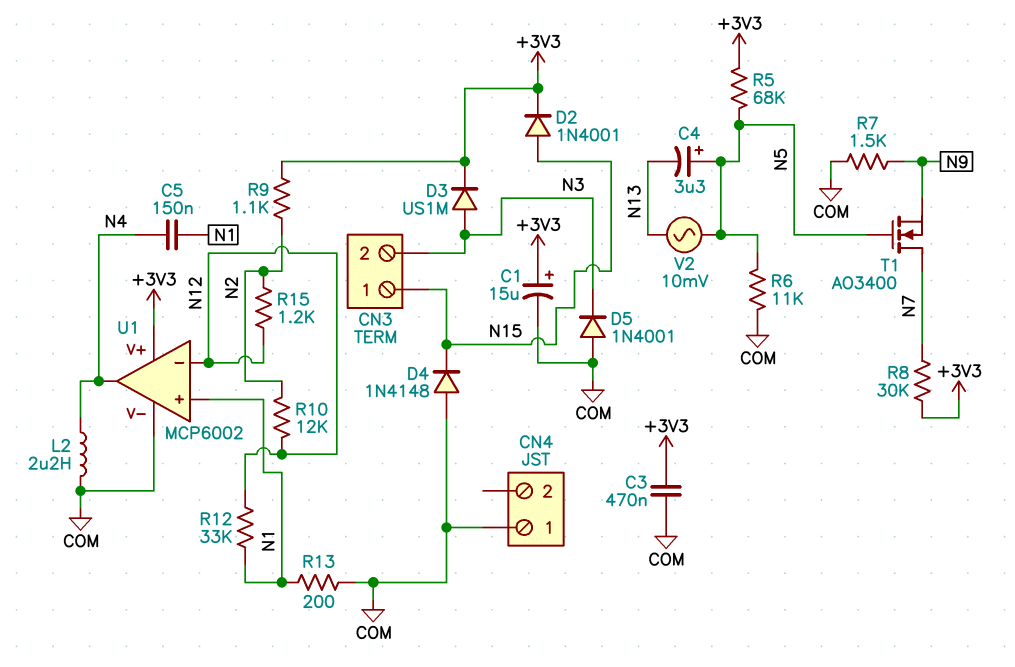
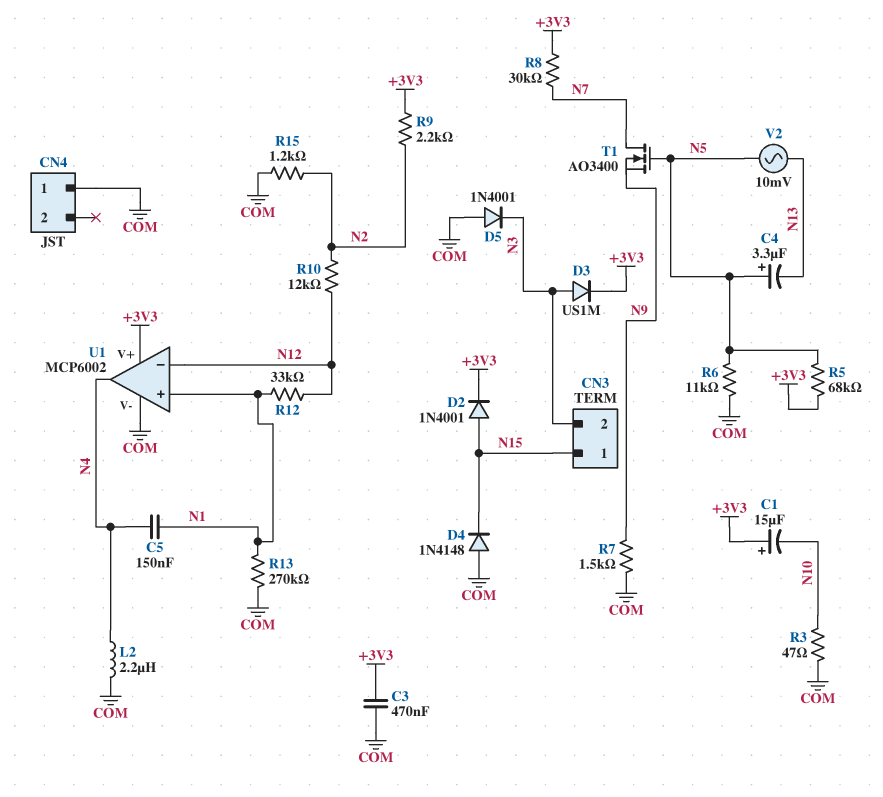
C1: 15uF (plus +3V3, minus COM) -> 15uF (plus +3V3, minus N10)
R3: none -> 47 (COM, N10)
R9: 1.1k (+3V3, N2) -> 2.2k (+3V3, N2)
R13: 200 (COM, N1) -> 270k (COM, N1)
R15: 1.2k (N2, N12) -> 1.2k (COM, N2)

